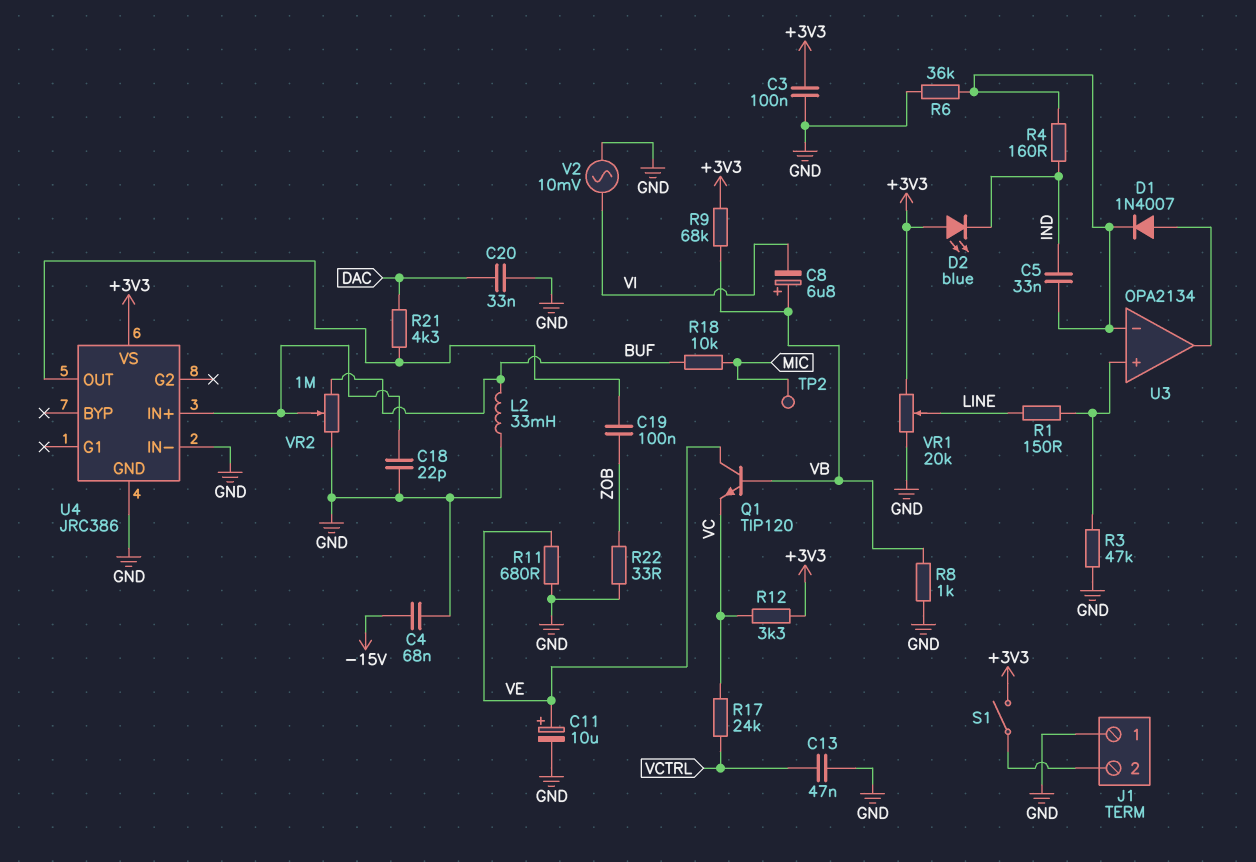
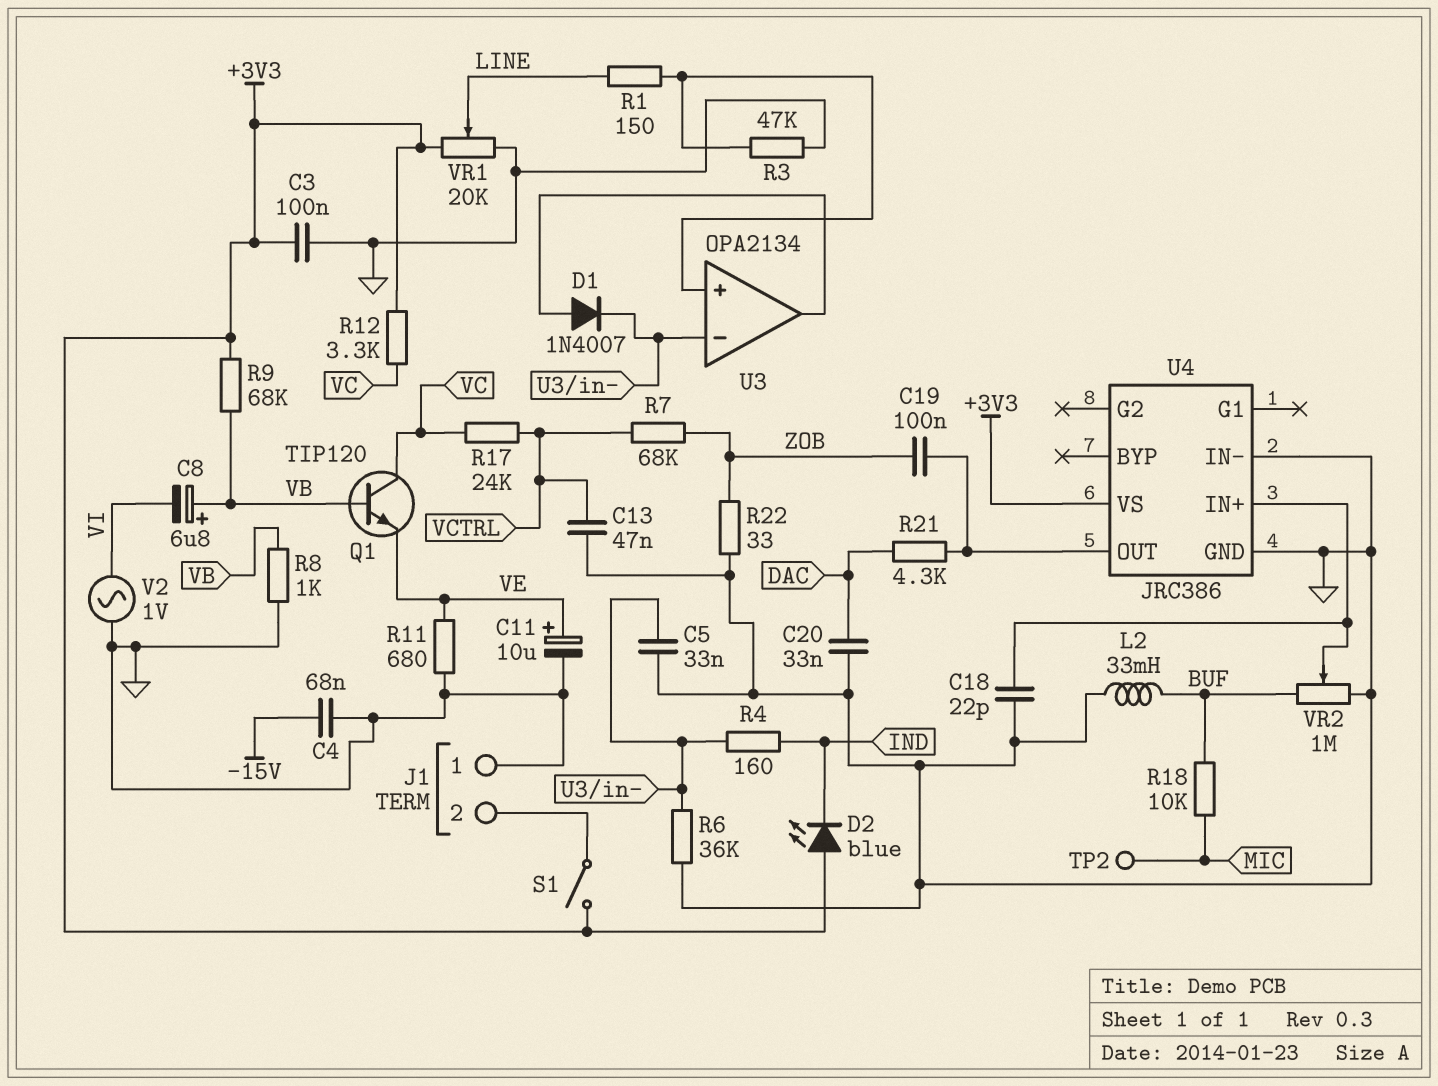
C5: 33nF (IND, U3/in-) -> 33nF (GND, U3/in-)
Q1: NPN TIP120 (B VB, C VE, E VC) -> NPN TIP120 (B VB, C VC, E VE)
R7: none -> 68k (VCTRL, ZOB)
V2: AC 10mV (GND, VI) -> AC 1V (GND, VI)

